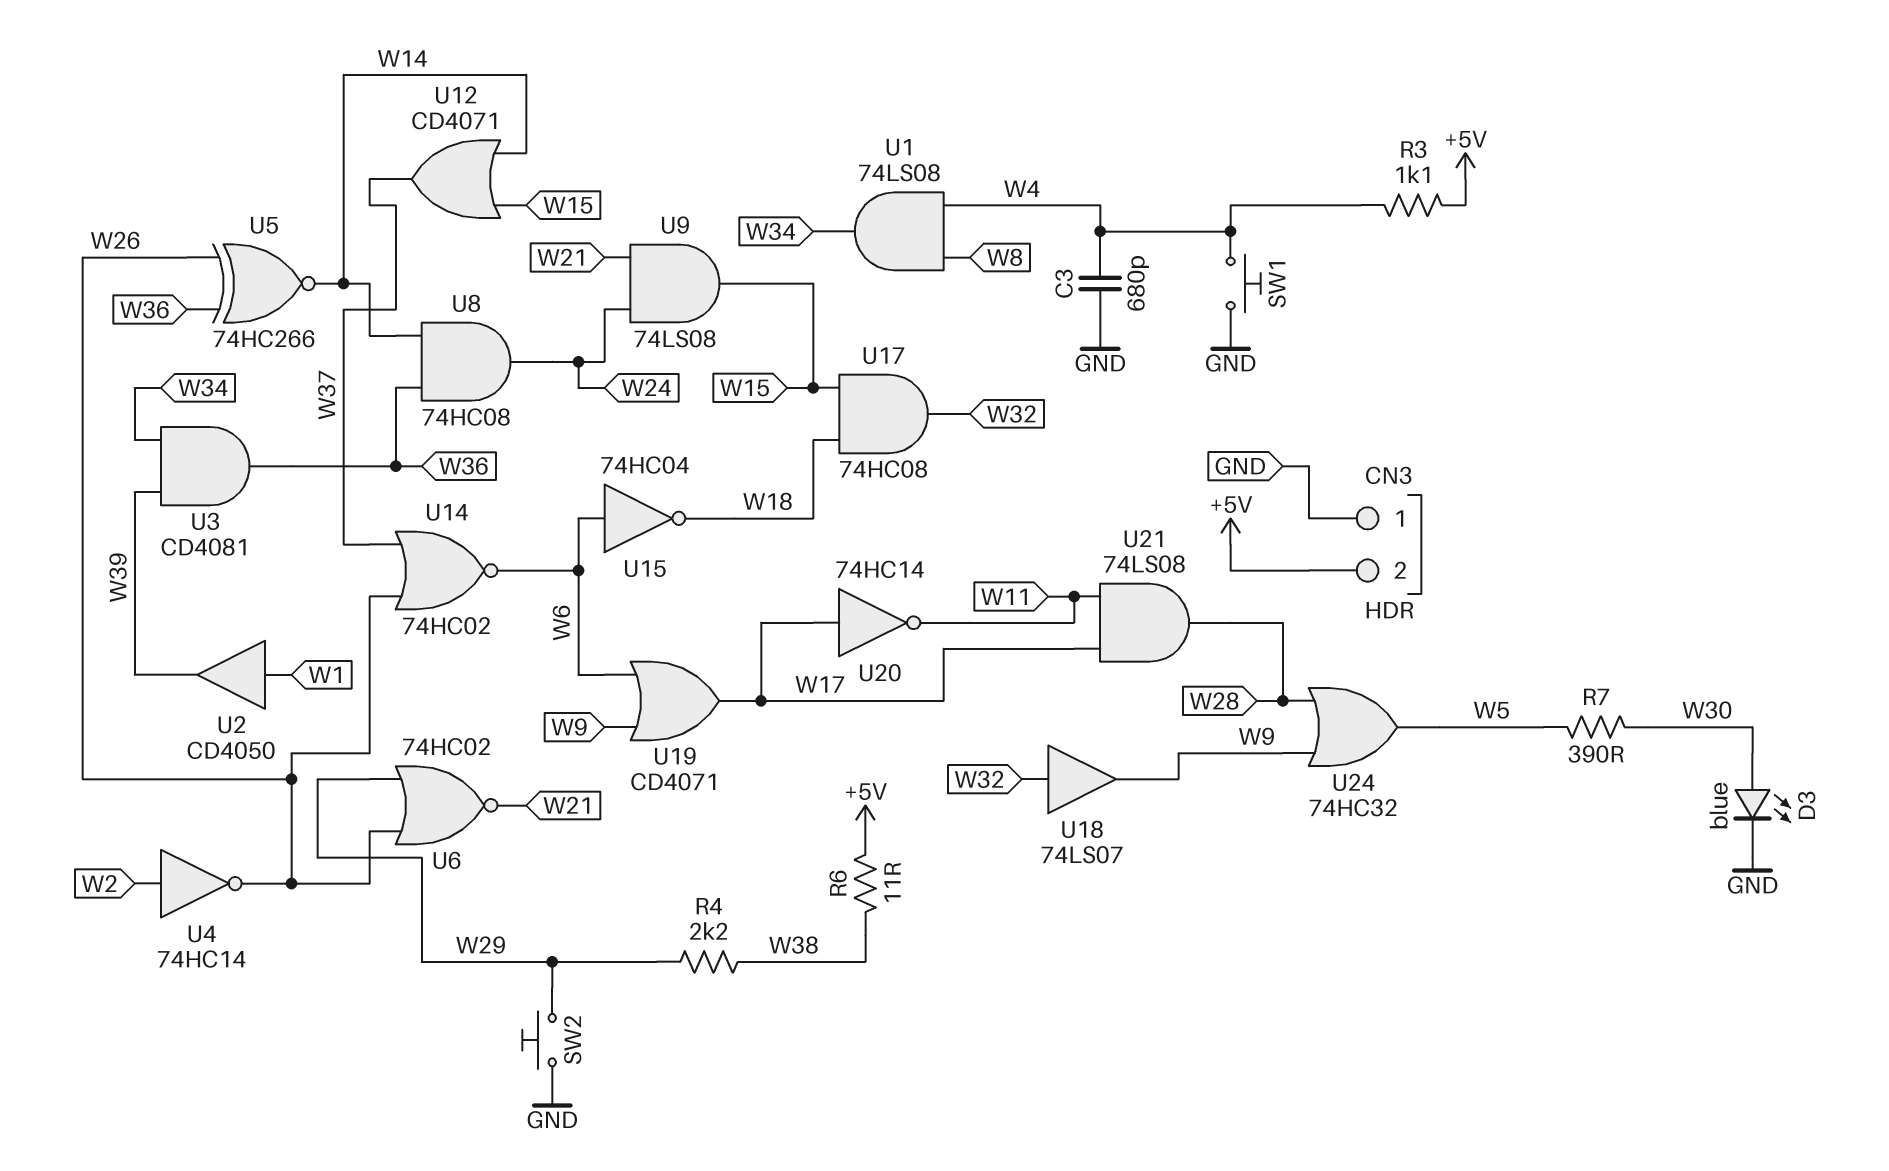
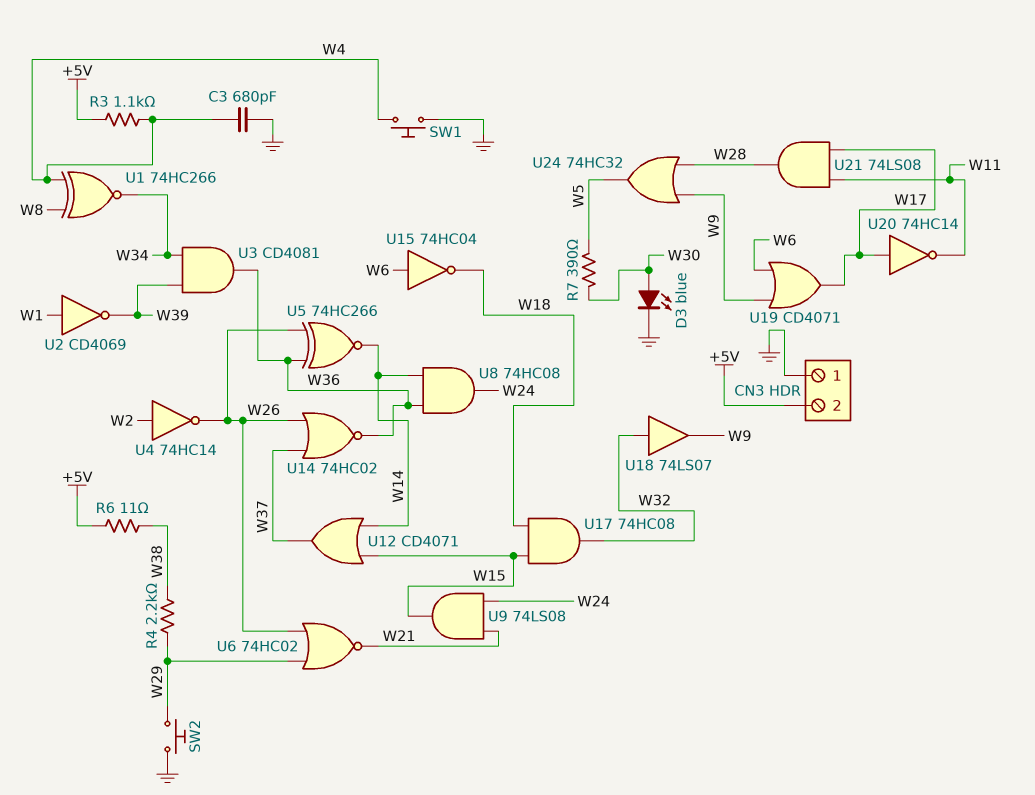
U1: AND 74LS08 (in W4, in W8, out W34) -> XNOR 74HC266 (in W4, in W8, out W34)
U2: buffer CD4050 (in W1, out W39) -> NOT CD4069 (in W1, out W39)
U14: NOR 74HC02 (in W26, in W37, out W6) -> NOR 74HC02 (in W26, in W37, out W36)

